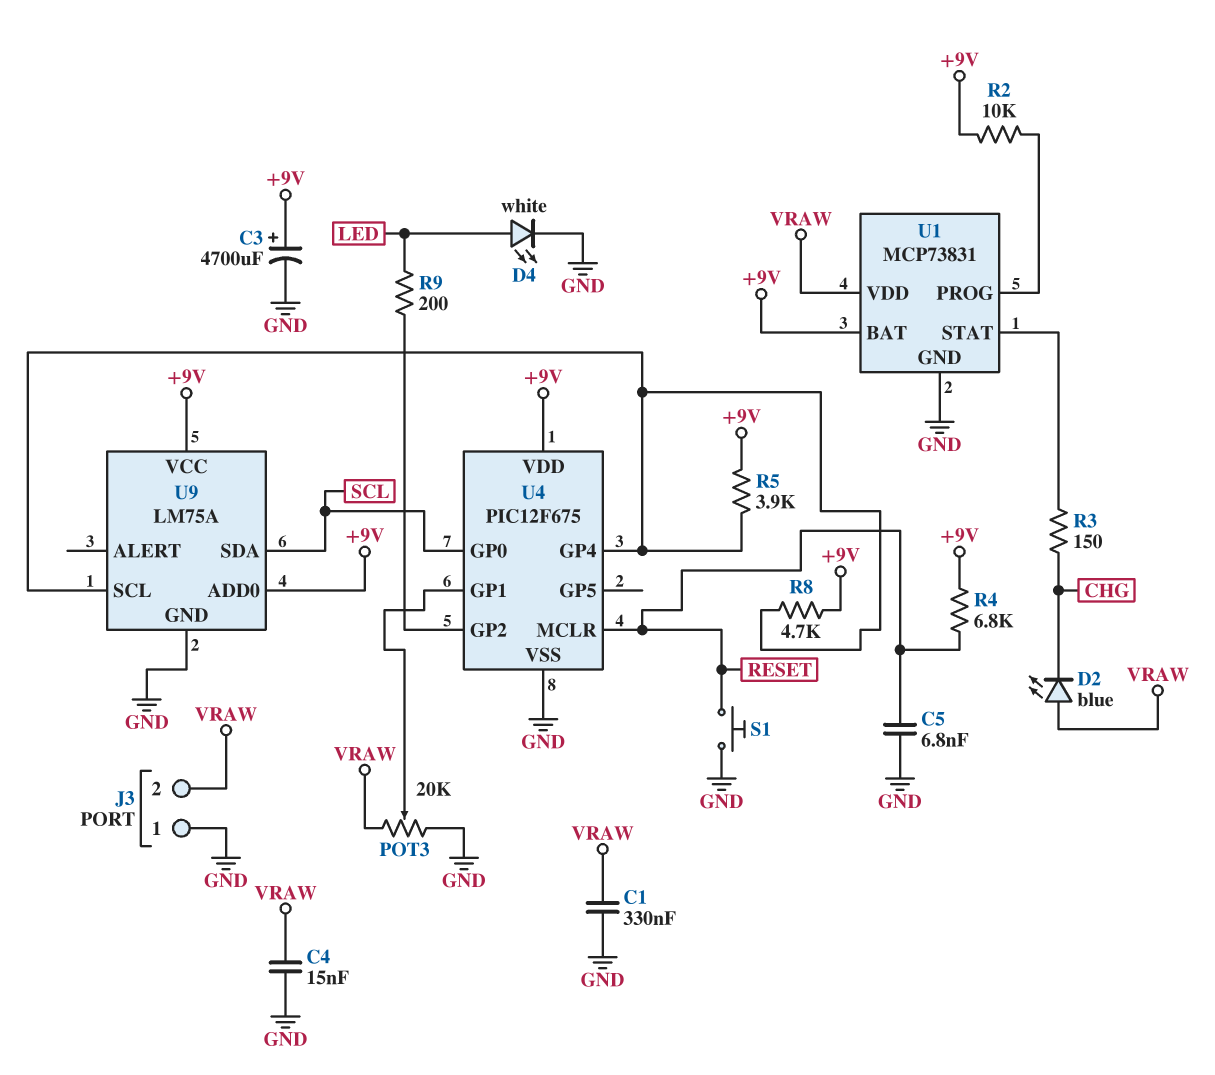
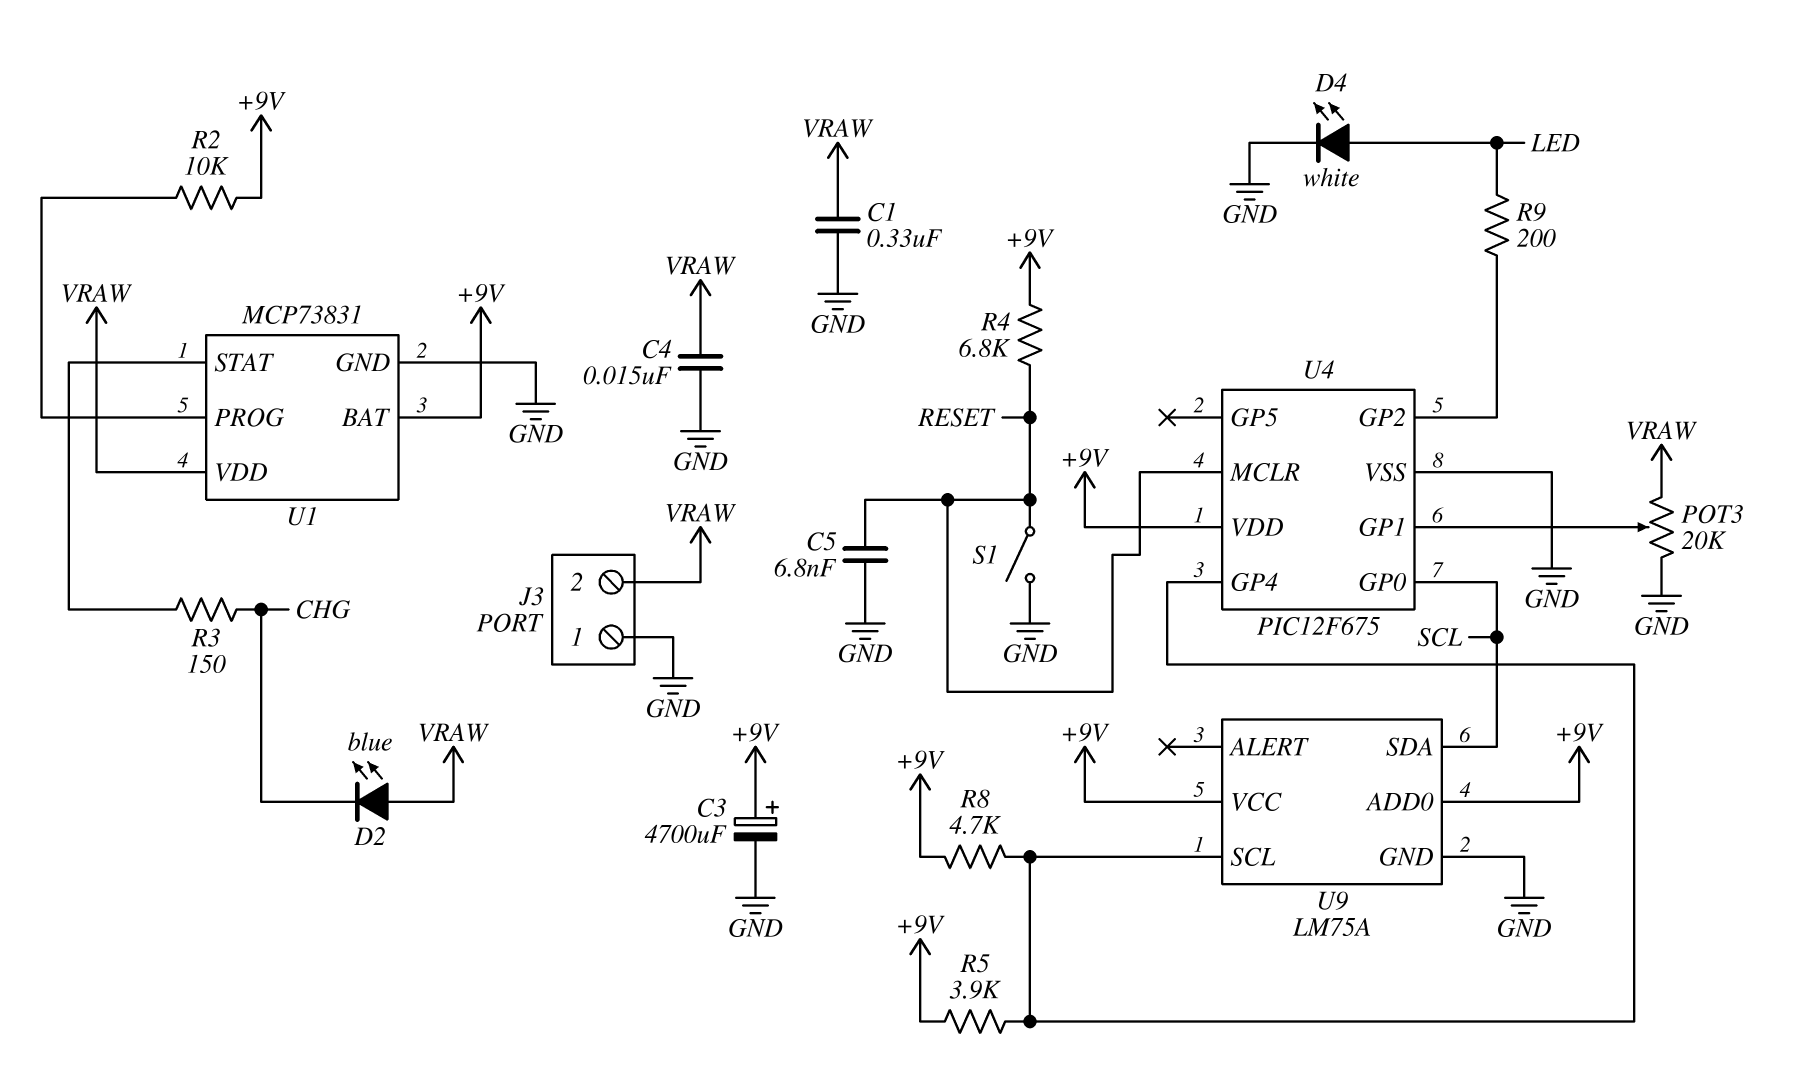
S1: button (GND, RESET) -> switch (GND, RESET)

